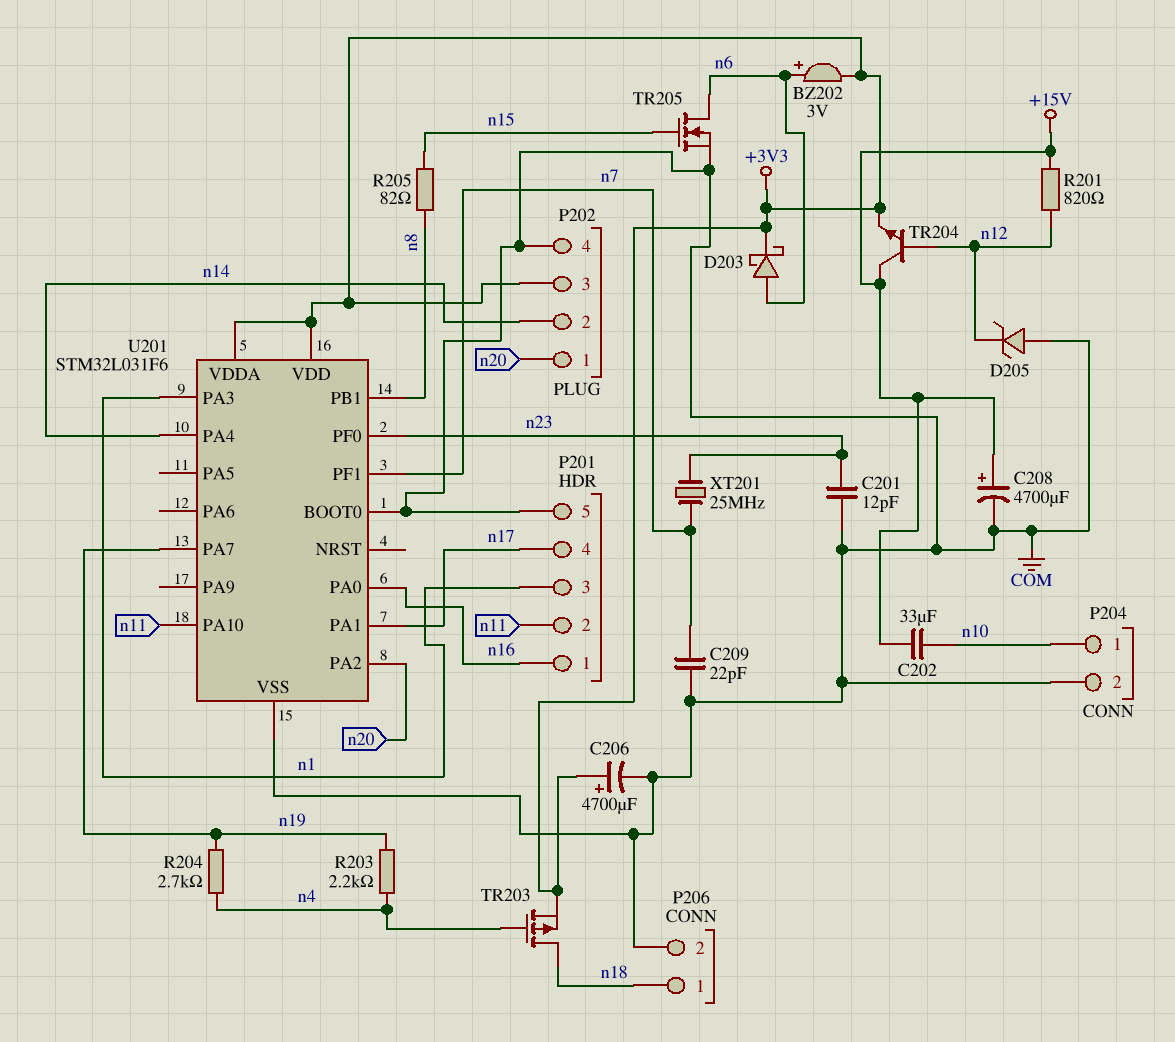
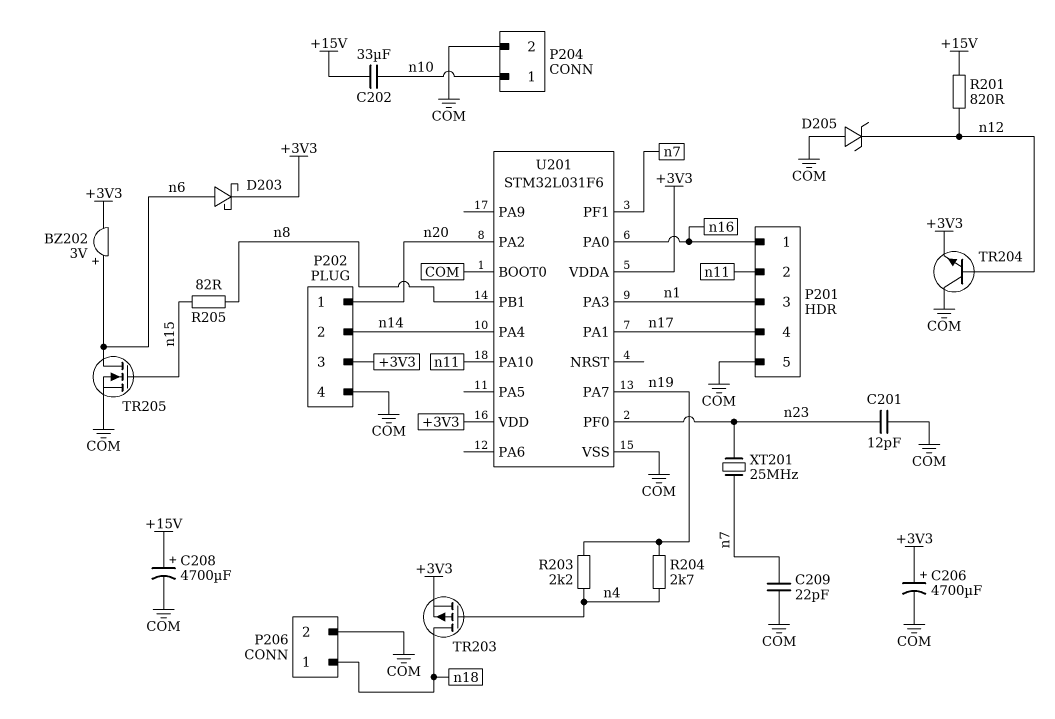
TR204: NPN (B n12, C +15V, E +3V3) -> NPN (B n12, C COM, E +3V3)

